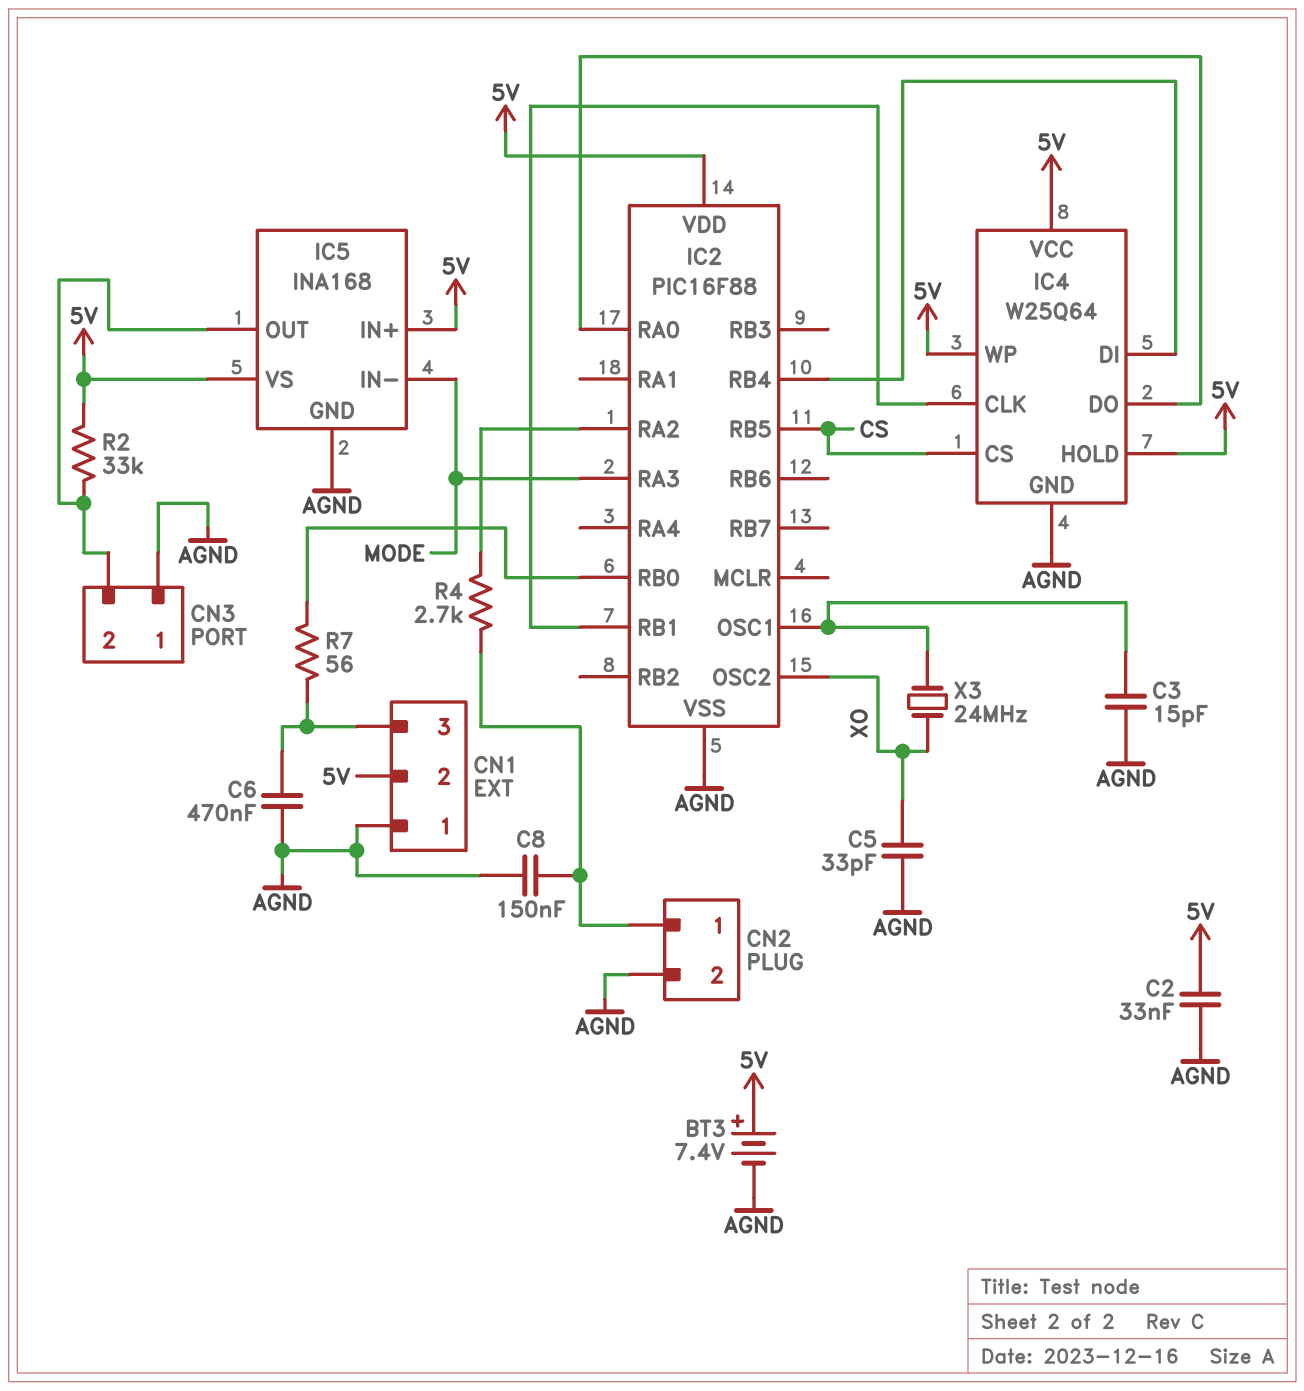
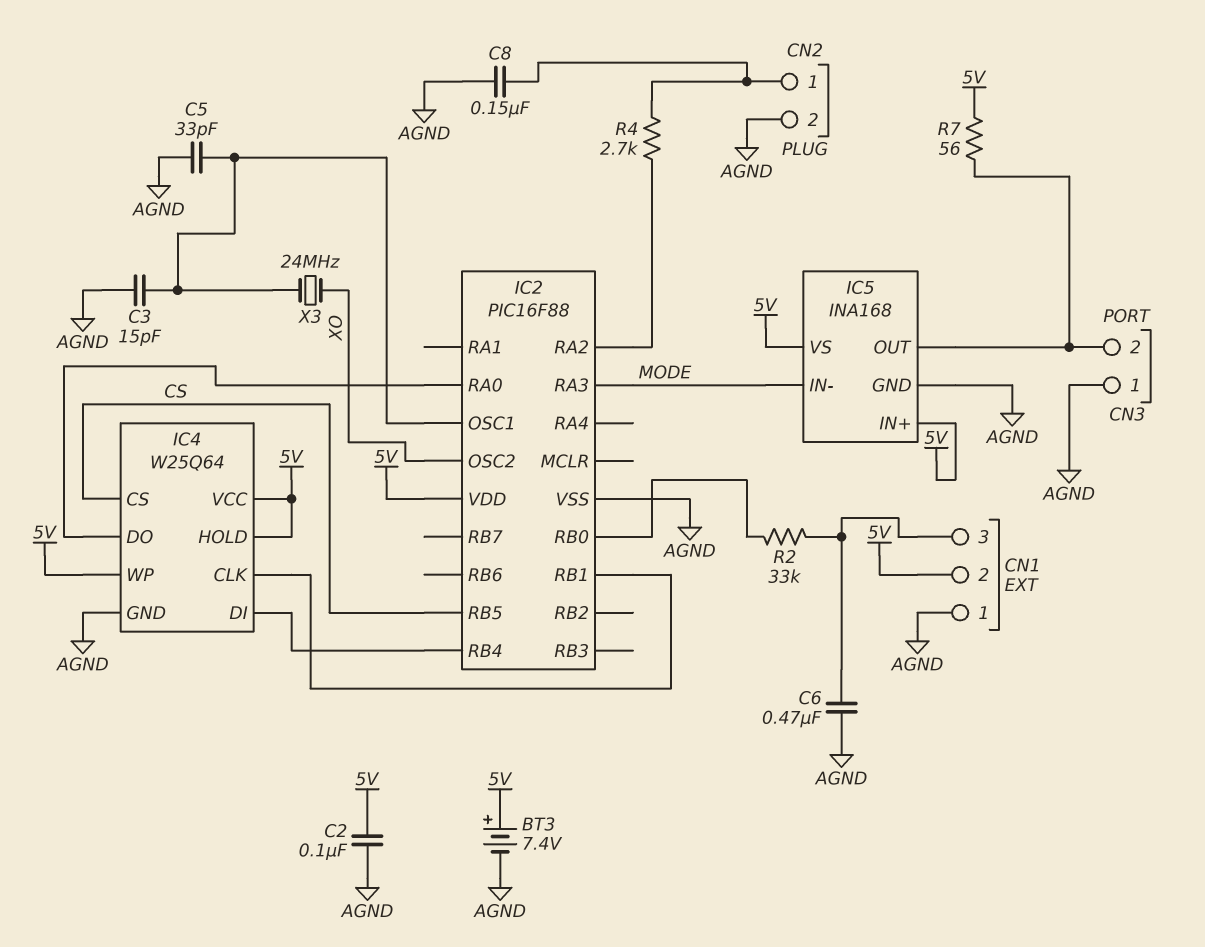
C2: 33nF (5V, AGND) -> 100nF (5V, AGND)
C5: 33pF (AGND, XO) -> 33pF (AGND, IC2/OSC1)
R2: 33k (5V, CN3/2) -> 33k (CN1/3, IC2/RB0)
R7: 56 (CN1/3, IC2/RB0) -> 56 (5V, CN3/2)

